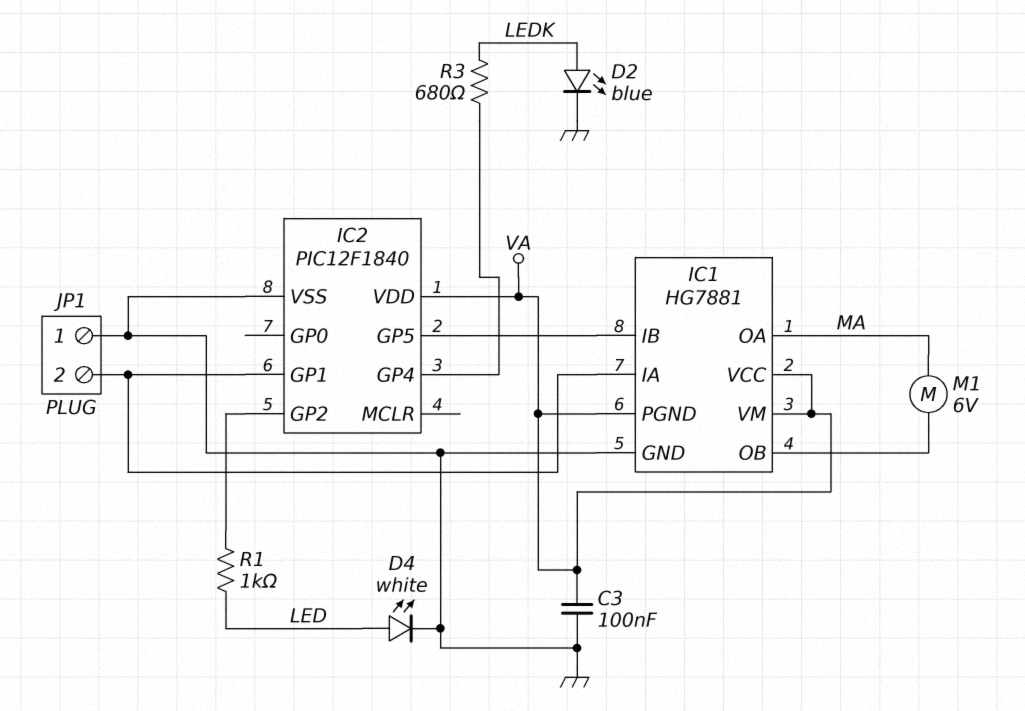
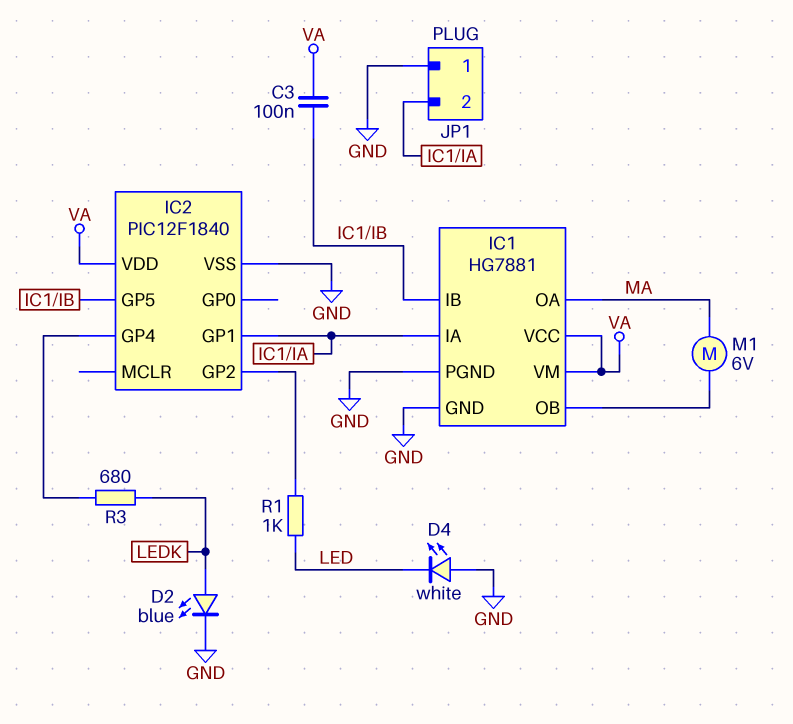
C3: 100nF (GND, VA) -> 100nF (IC1/IB, VA)
D4: LED white (A LED, K GND) -> LED white (A GND, K LED)
IC1 pin PGND: VA -> GND

